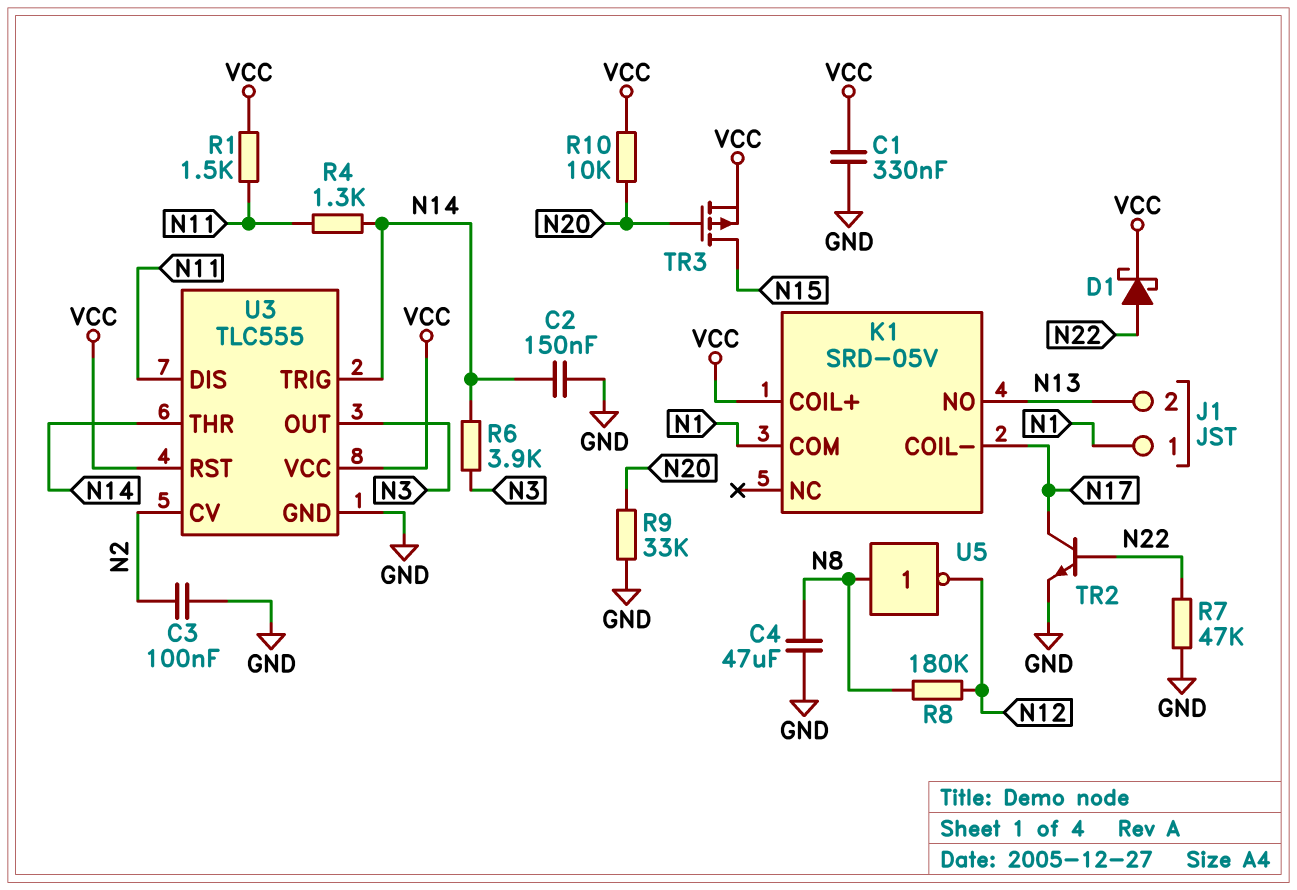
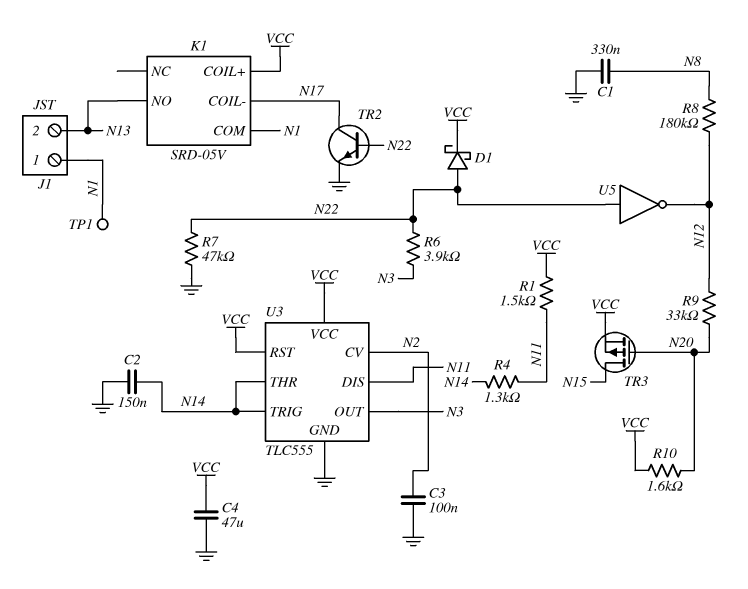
C1: 330nF (GND, VCC) -> 330nF (GND, N8)
C4: 47uF (GND, N8) -> 47uF (GND, VCC)
R6: 3.9k (N3, N14) -> 3.9k (N3, N22)
R9: 33k (GND, N20) -> 33k (N12, N20)
R10: 10k (N20, VCC) -> 1.6k (N20, VCC)
TP1: none -> test point (N1)
U5: NOT (in N8, out N12) -> NOT (in N22, out N12)

